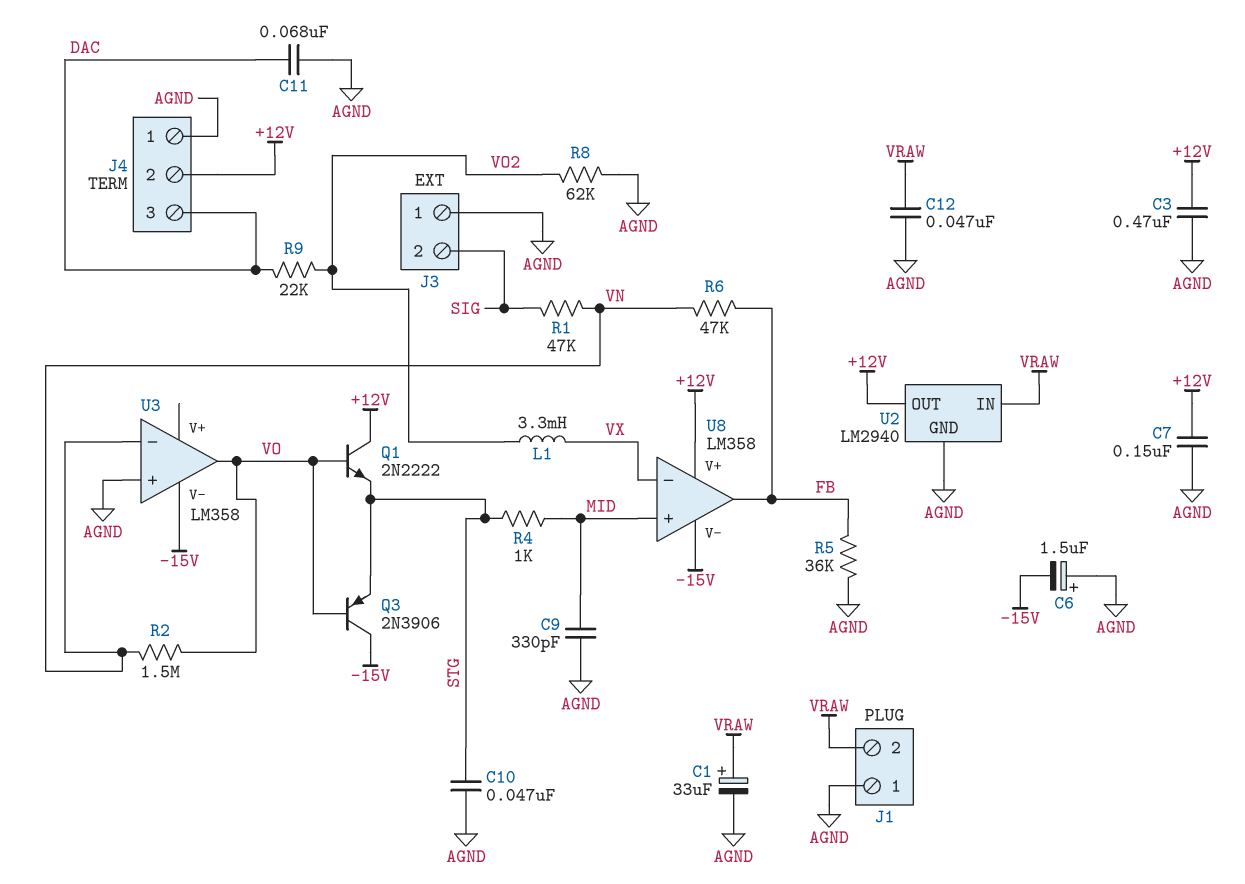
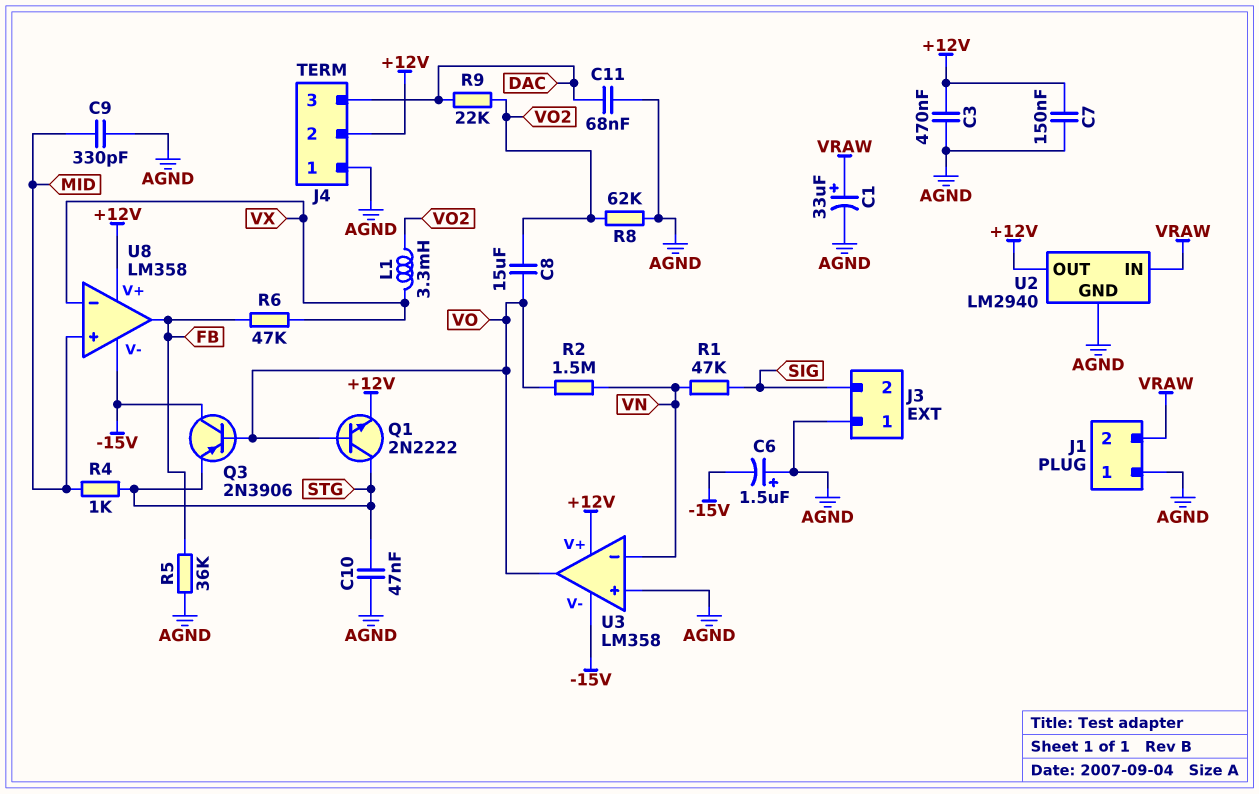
C8: none -> 15uF (VO, VO2)
C12: 47nF (AGND, VRAW) -> none
Q1: NPN 2N2222 (B VO, C +12V, E STG) -> NPN 2N2222 (B VO, C STG, E +12V)
R6: 47k (FB, VN) -> 47k (FB, VX)
U3 pin V+: none -> +12V

